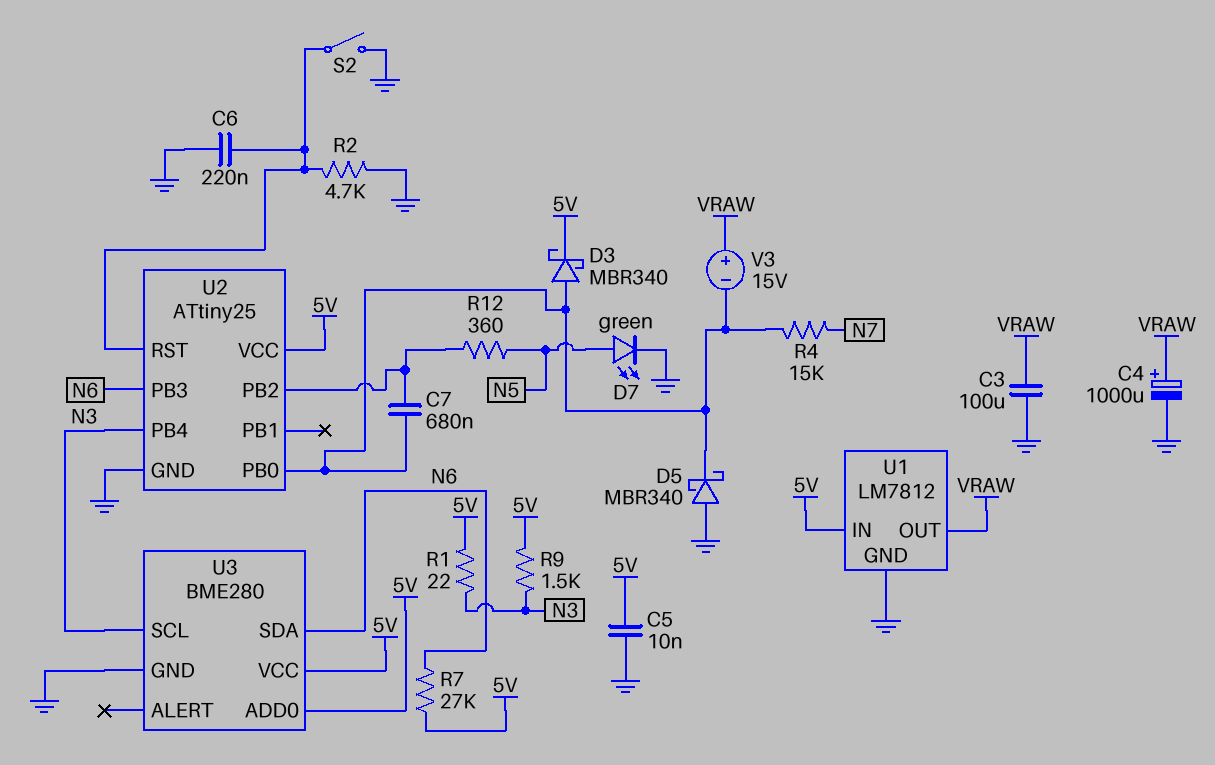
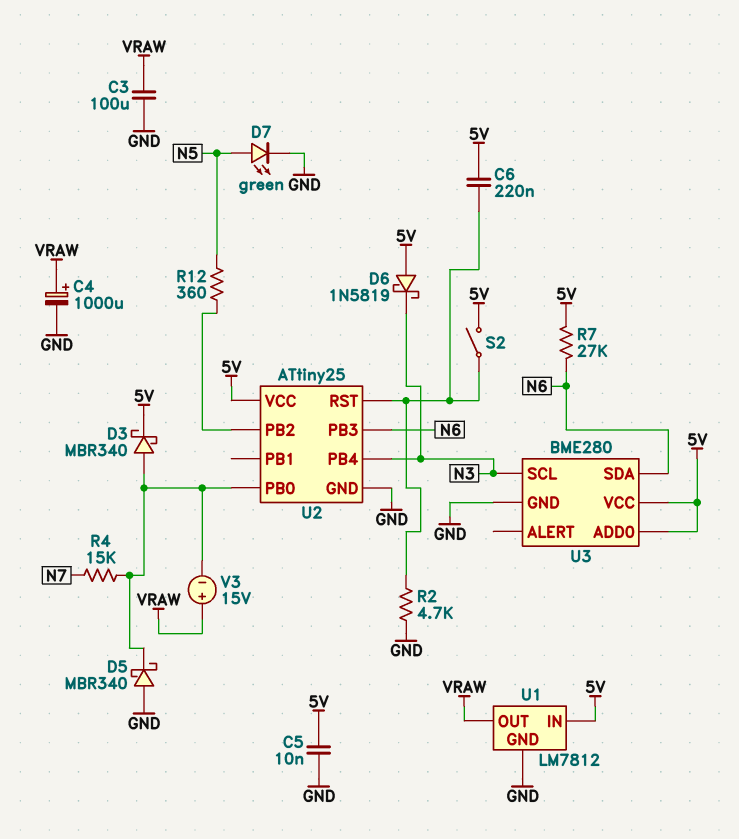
C6: 220nF (GND, U2/RST) -> 220nF (5V, U2/RST)
C7: 680nF (U2/PB0, U2/PB2) -> none
D6: none -> schottky 1N5819 (A 5V, K N3)
R1: 22 (5V, N3) -> none
R9: 1.5k (5V, N3) -> none
S2: switch (GND, U2/RST) -> switch (5V, U2/RST)

